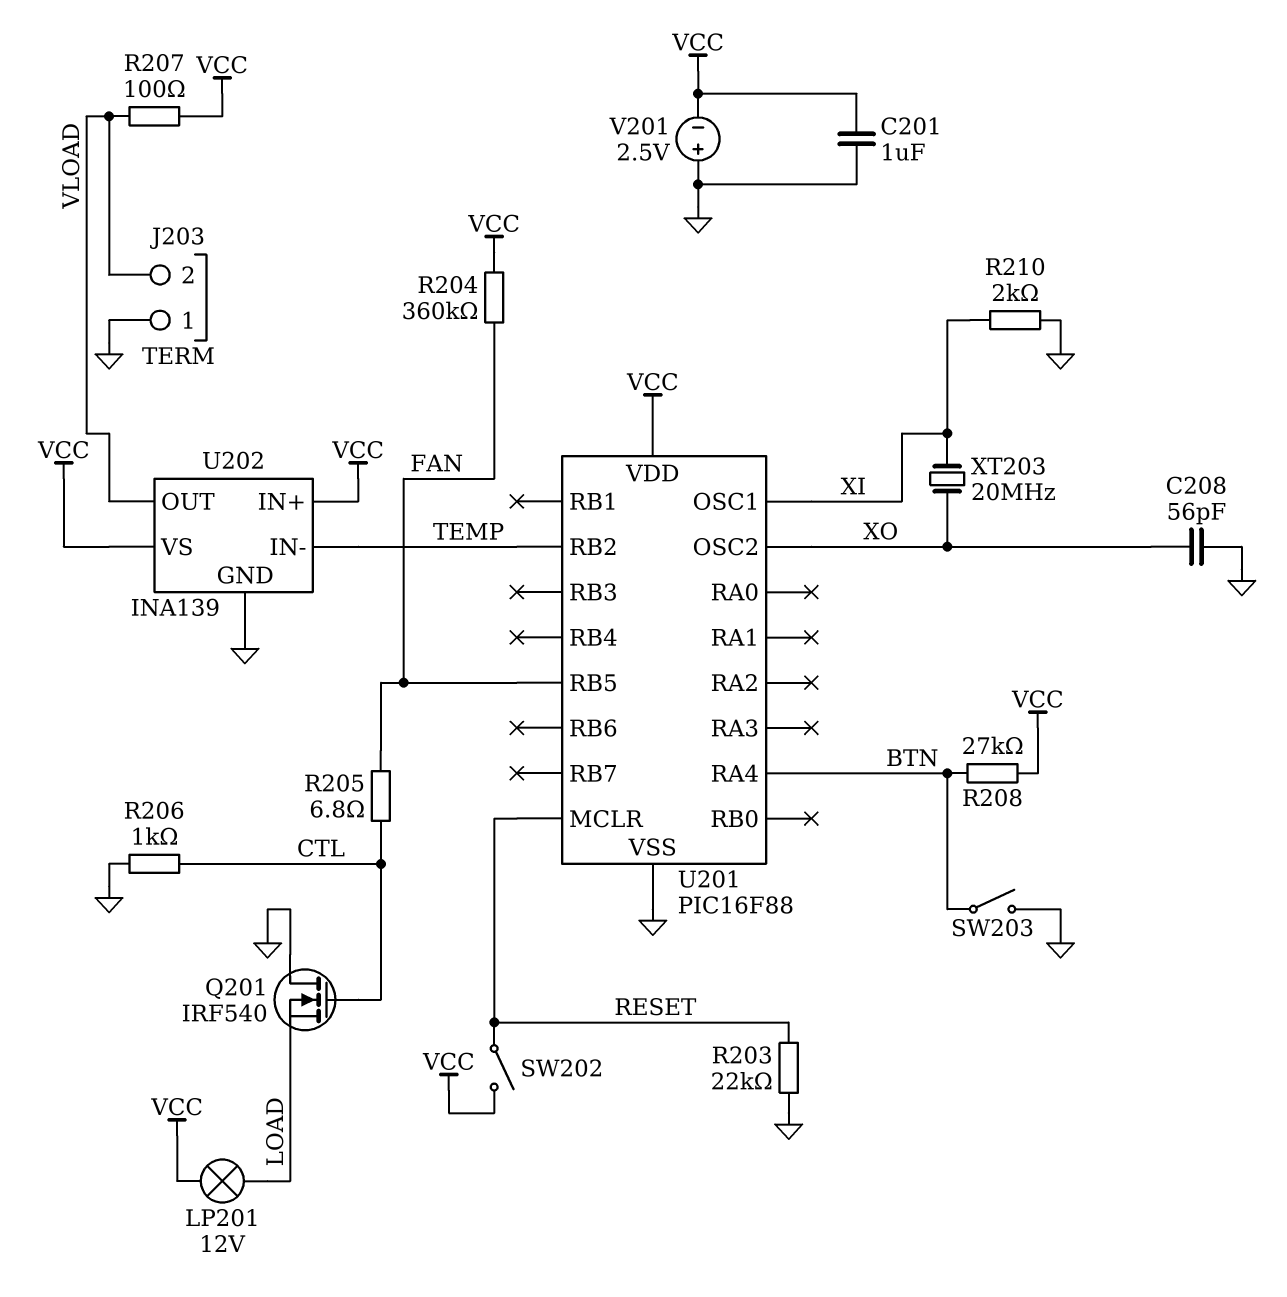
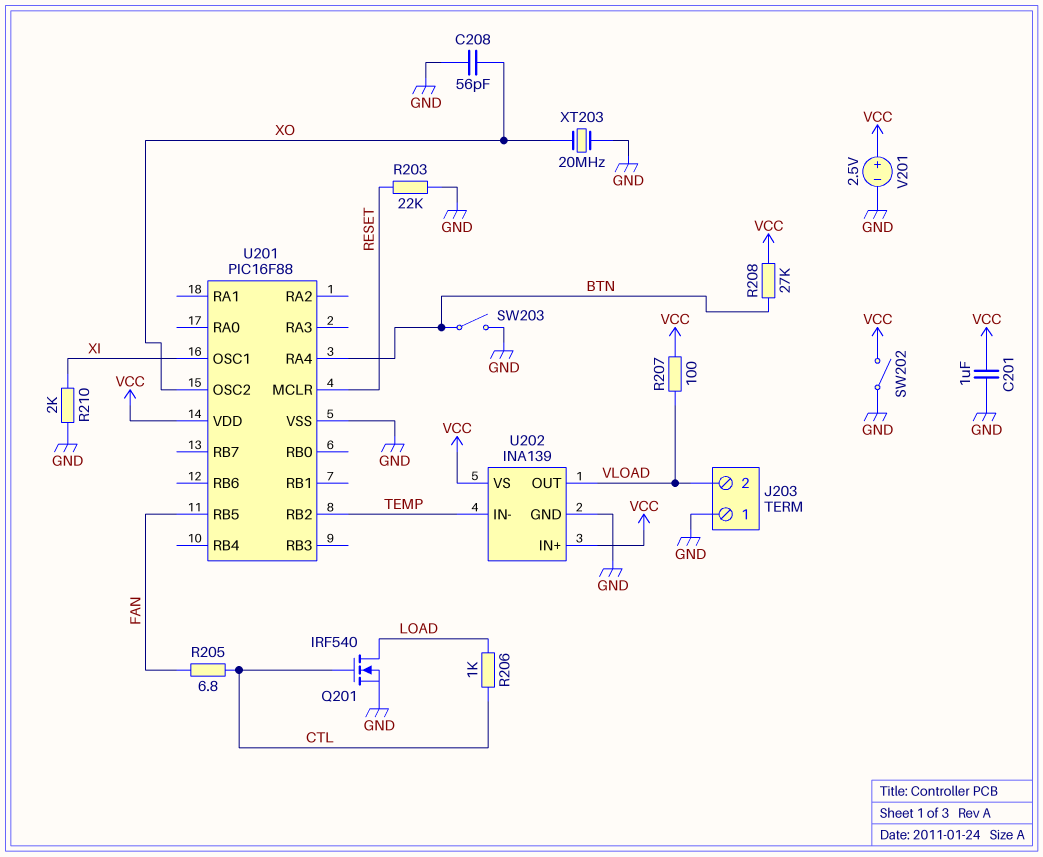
LP201: lamp 12V (LOAD, VCC) -> none
Q201: NMOS IRF540 (G CTL, D GND, S LOAD) -> NMOS IRF540 (G CTL, D LOAD, S GND)
R204: 360k (FAN, VCC) -> none
R206: 1k (CTL, GND) -> 1k (CTL, LOAD)
SW202: switch (RESET, VCC) -> switch (GND, VCC)
V201: 2.5V (plus GND, minus VCC) -> 2.5V (plus VCC, minus GND)
XT203: 20MHz (XI, XO) -> 20MHz (GND, XO)

